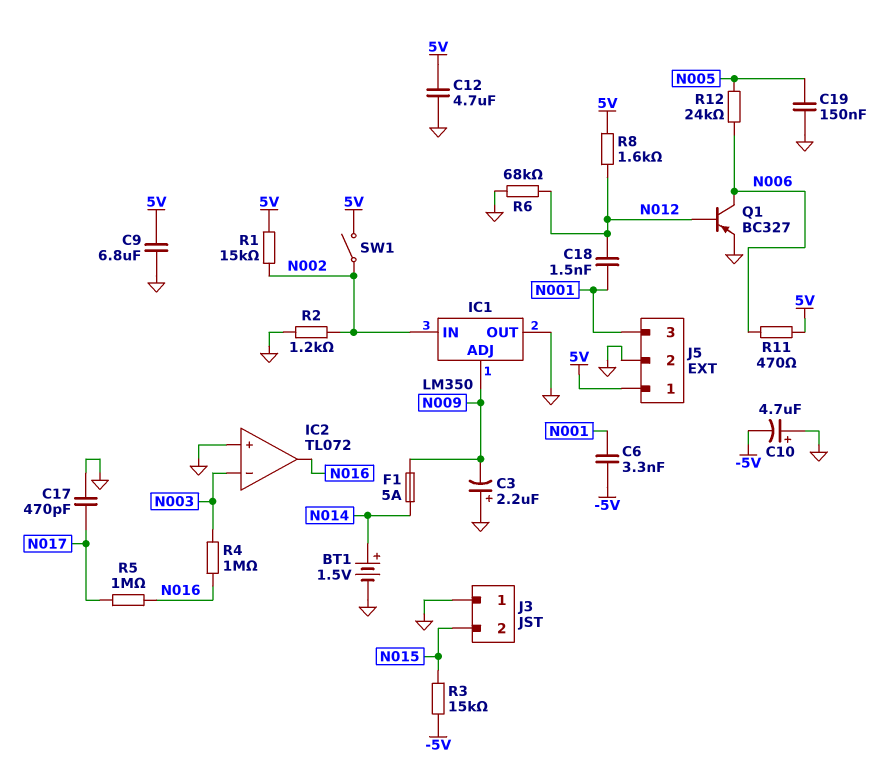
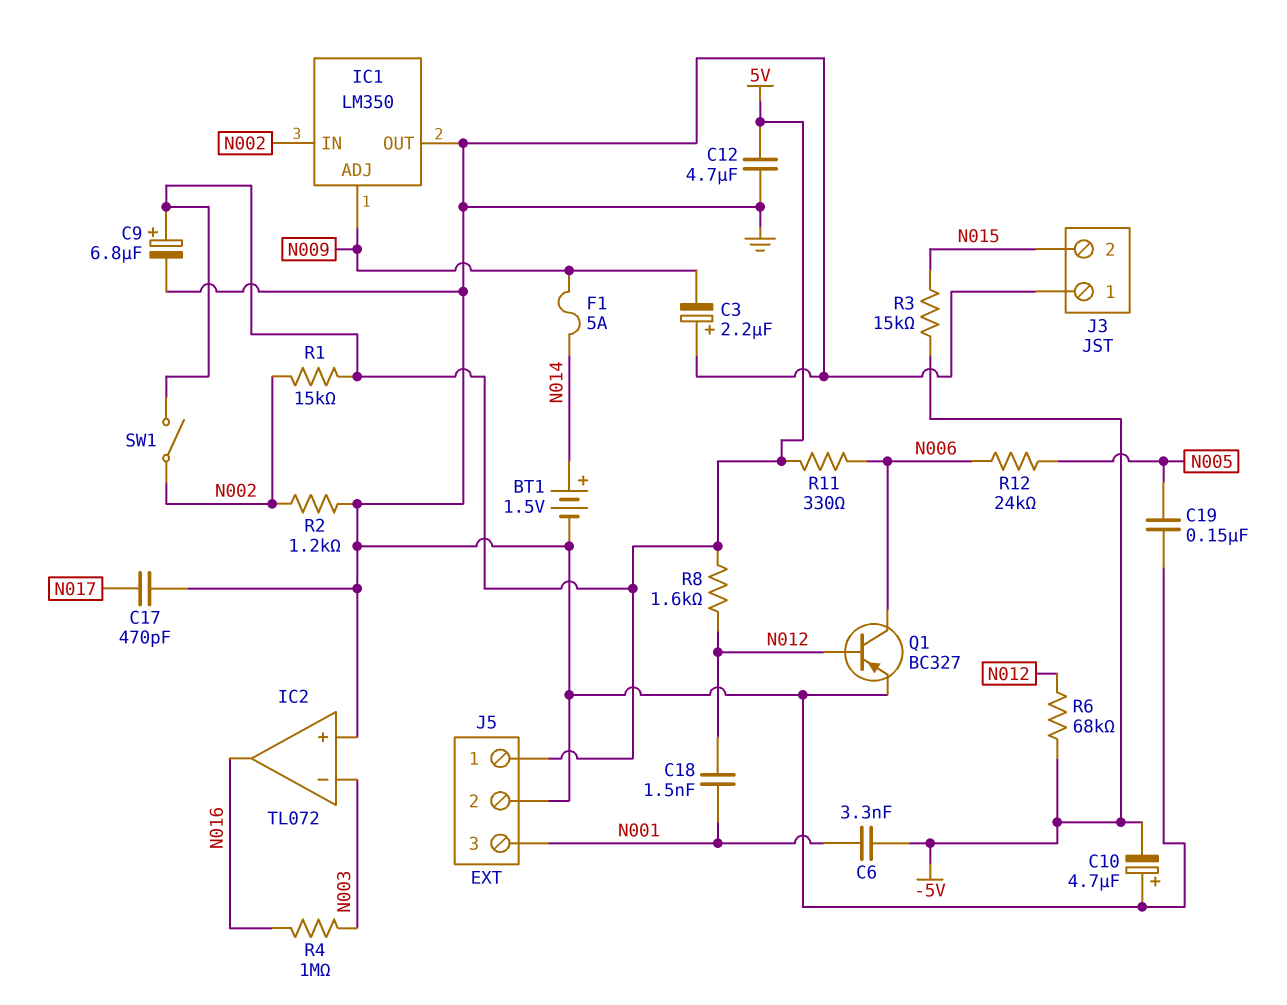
C9: 6.8uF (5V, GND) -> 6.8uF (plus 5V, minus GND)
R5: 1M (N016, N017) -> none
R6: 68k (GND, N012) -> 68k (-5V, N012)
R11: 470 (5V, N006) -> 330 (5V, N006)

